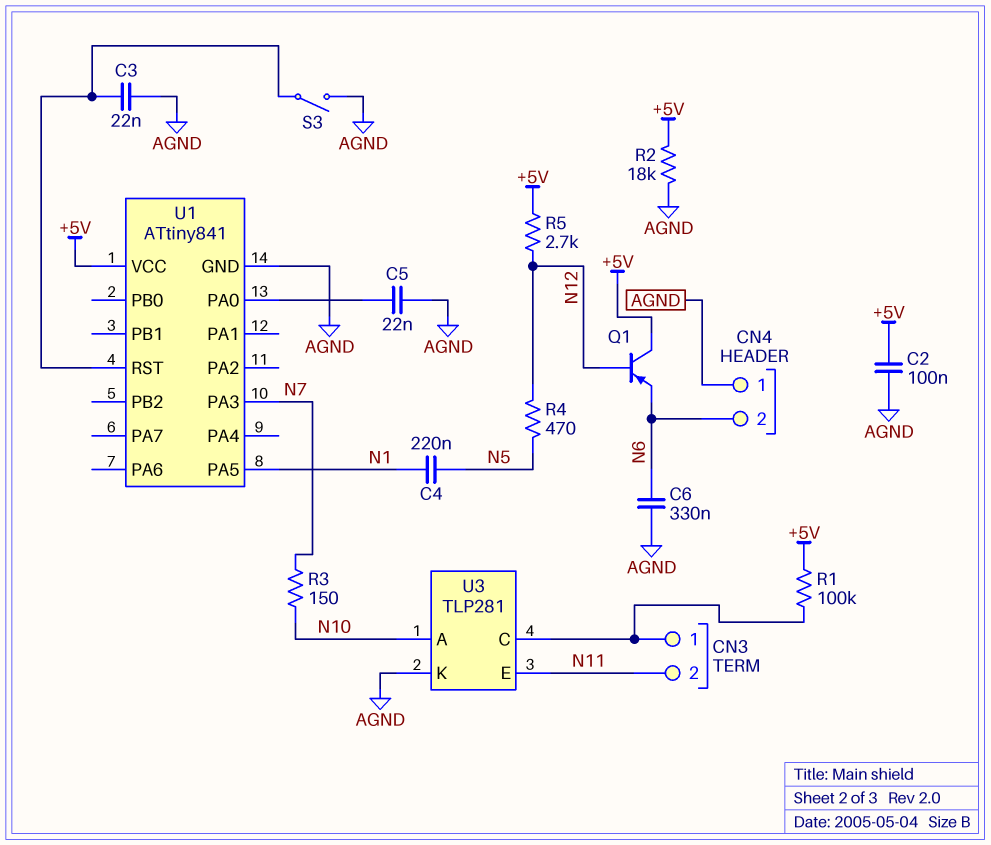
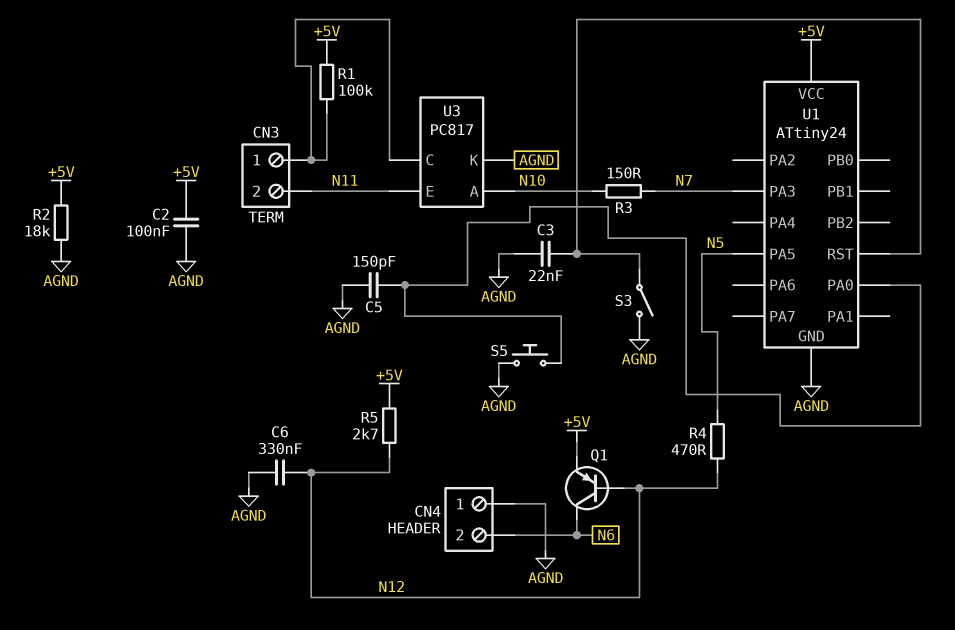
C4: 220nF (N1, N5) -> none
C5: 22nF (AGND, U1/PA0) -> 150pF (AGND, U1/PA0)
C6: 330nF (AGND, N6) -> 330nF (AGND, N12)
Q1: PNP (B N12, C +5V, E N6) -> PNP (B N12, C N6, E +5V)
S5: none -> button (AGND, U1/PA0)
U1: ATtiny841 -> ATtiny24
U1 pin PA5: N1 -> N5
U3: TLP281 -> PC817

